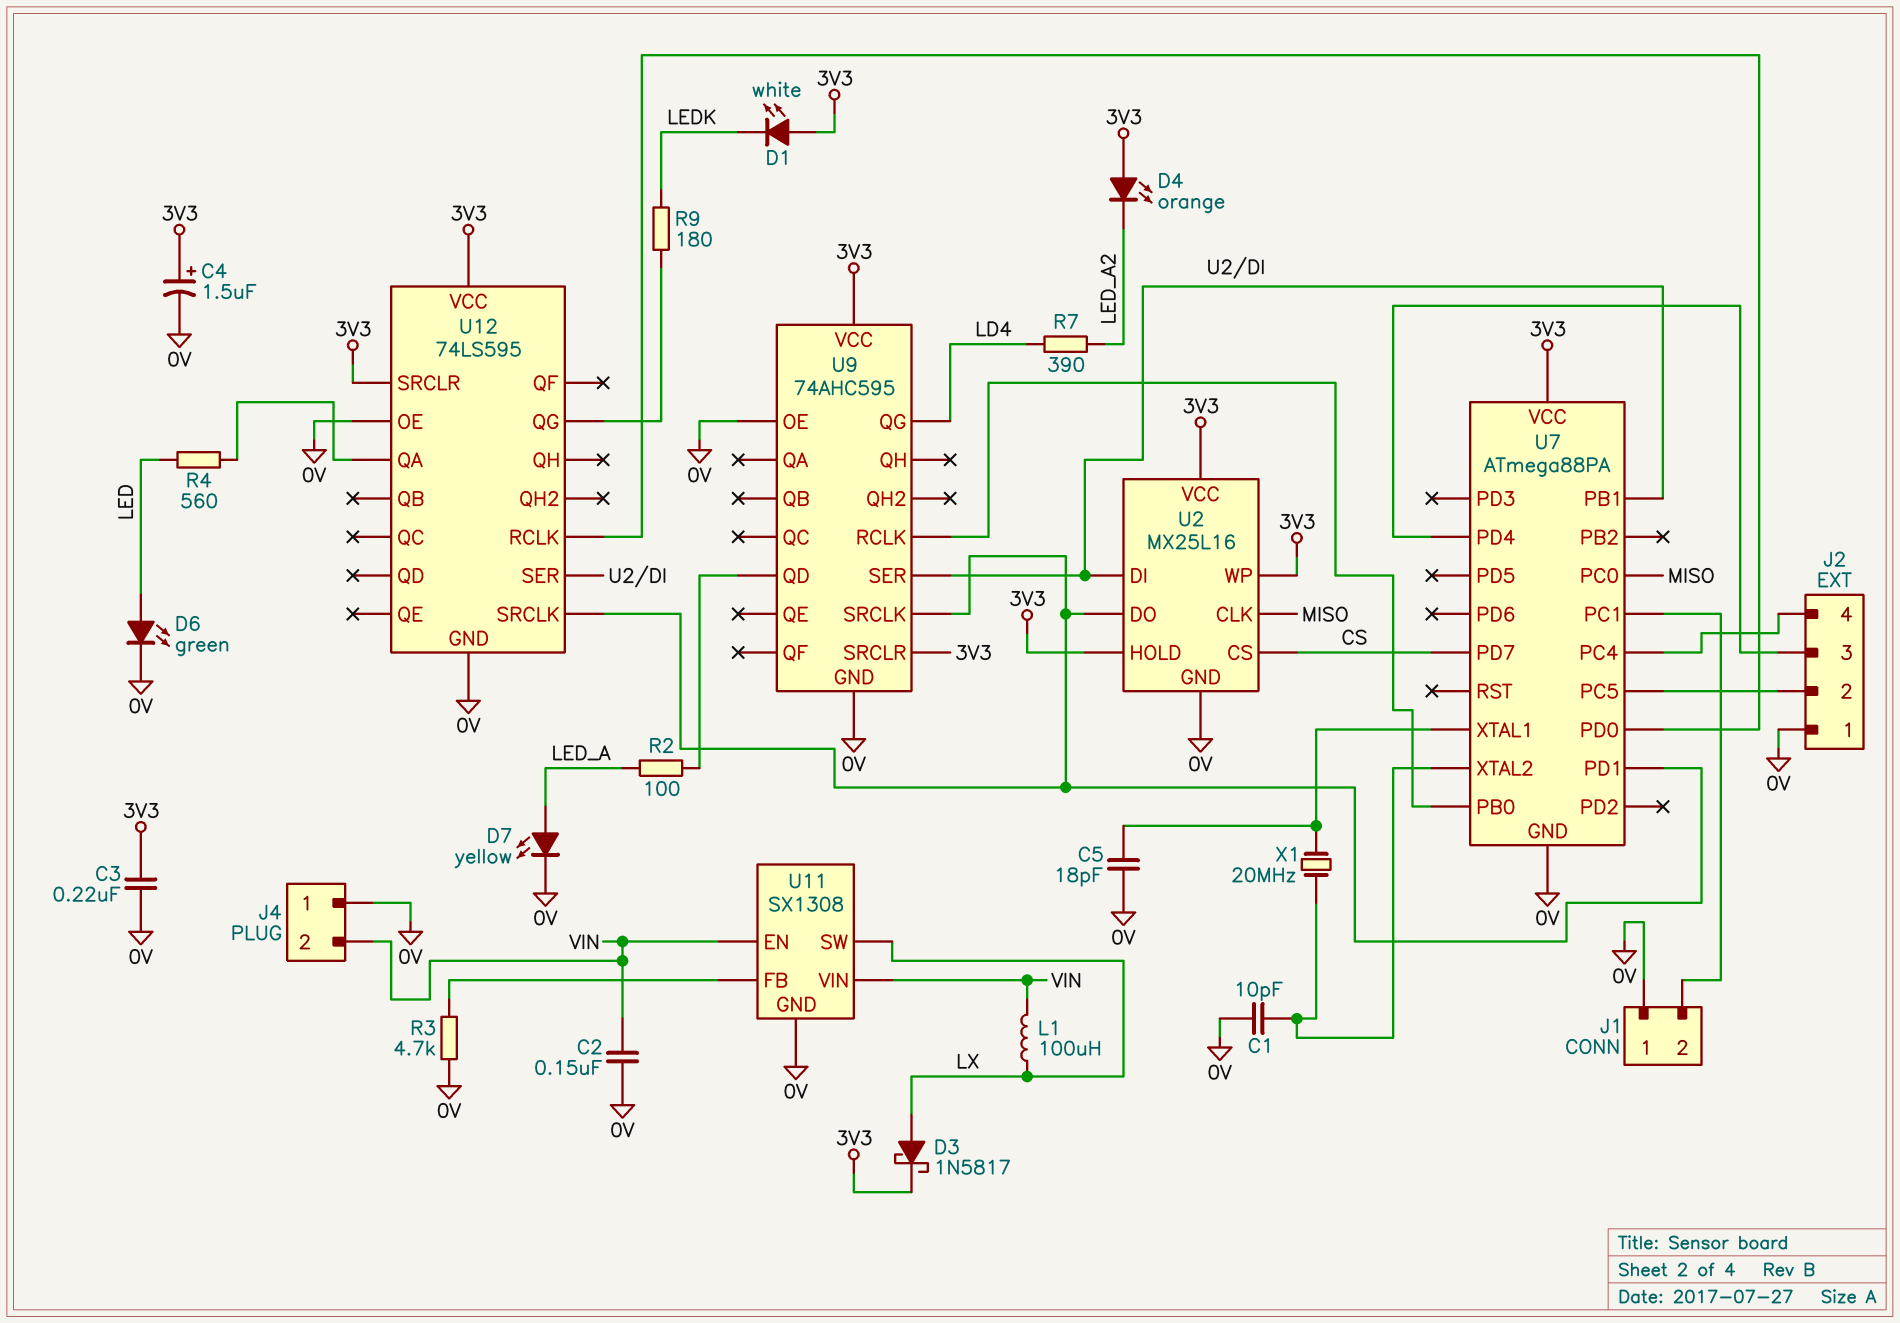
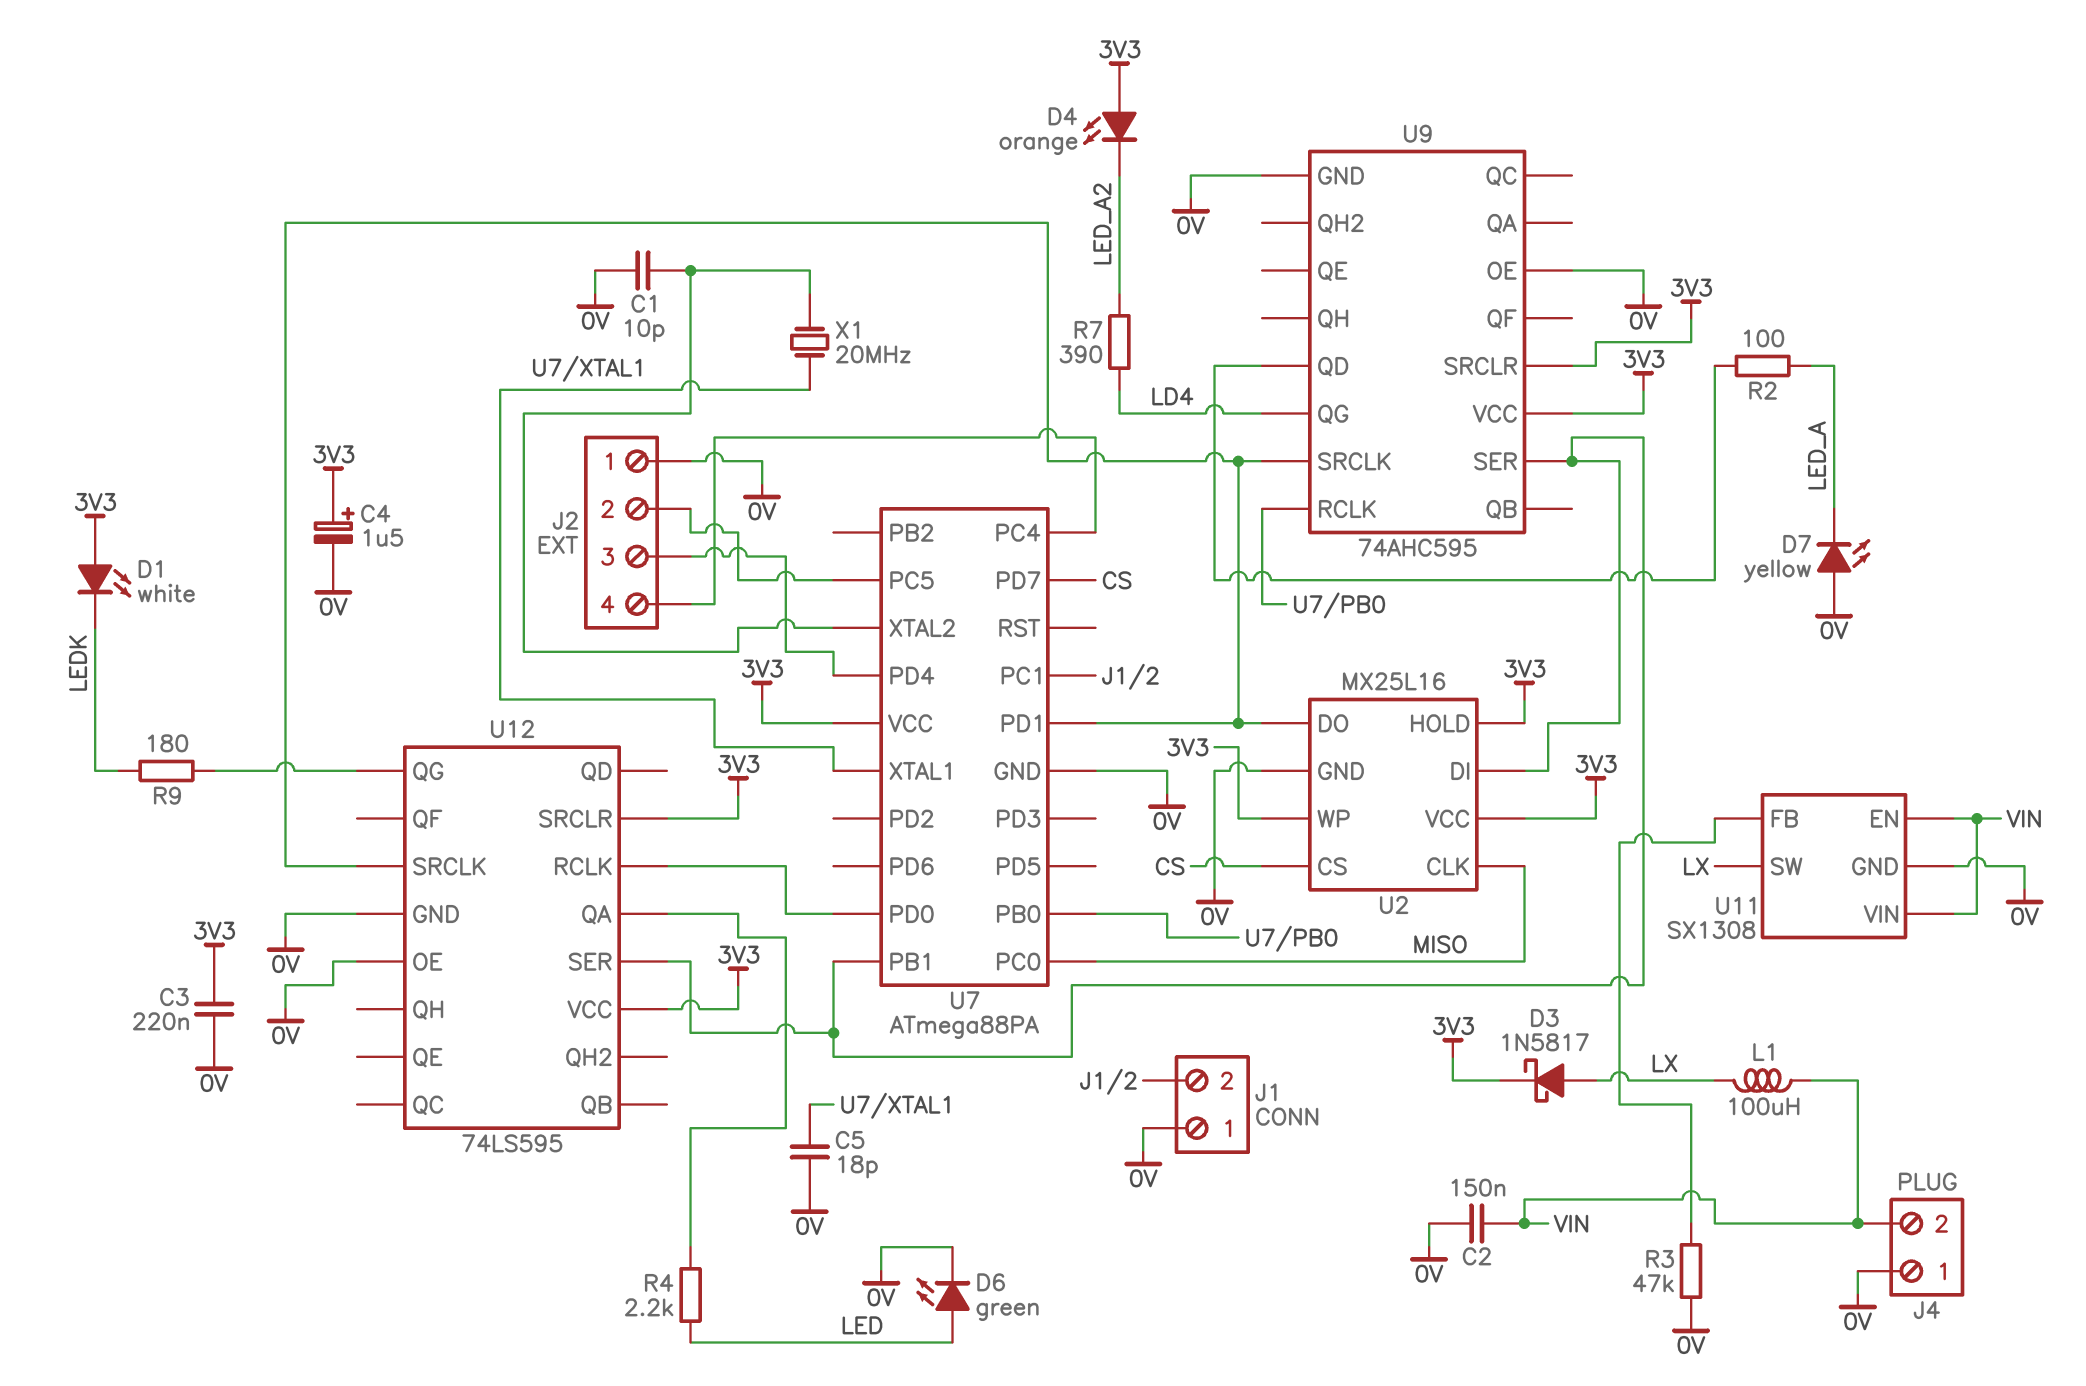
D7: LED yellow (A LED_A, K 0V) -> LED yellow (A 0V, K LED_A)
R3: 4.7k (0V, U11/FB) -> 47k (0V, U11/FB)
R4: 560 (LED, U12/QA) -> 2.2k (LED, U12/QA)

